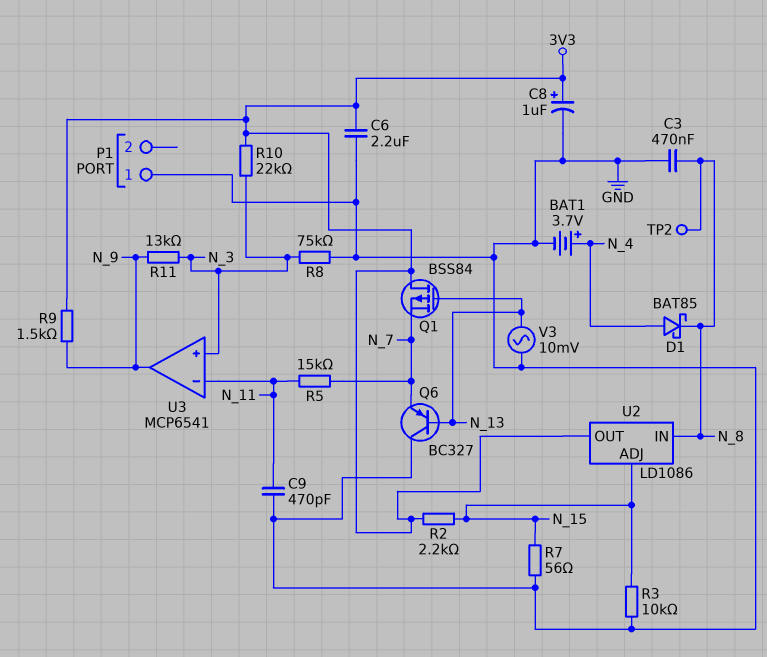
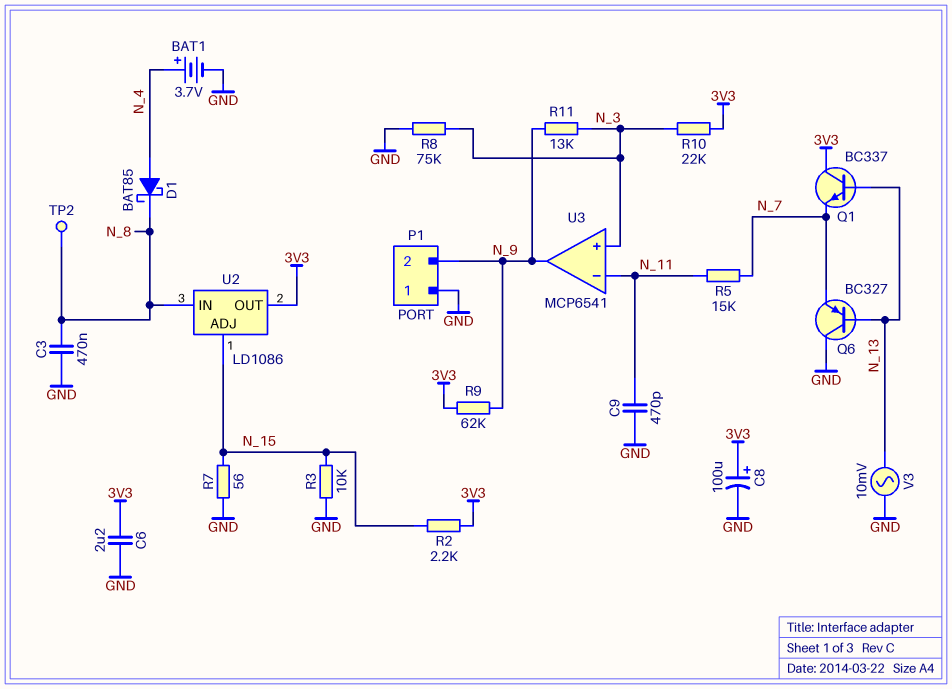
C8: 1uF (plus 3V3, minus GND) -> 100uF (plus 3V3, minus GND)
P1 pin 2: none -> N_9
Q1: PMOS BSS84 (G N_13, D 3V3, S N_7) -> NPN BC337 (B N_13, C 3V3, E N_7)
R9: 1.5k (3V3, N_9) -> 62k (3V3, N_9)

